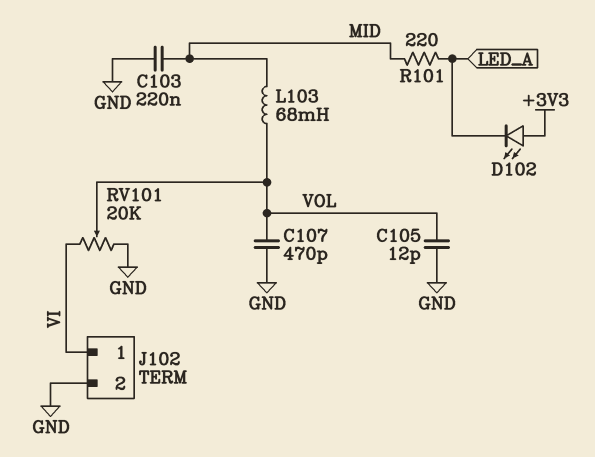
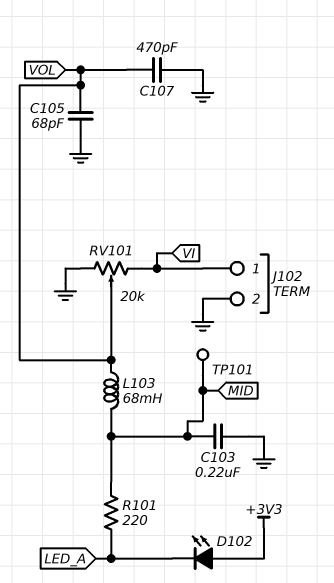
C105: 12pF (GND, VOL) -> 68pF (GND, VOL)
TP101: none -> test point (MID)

